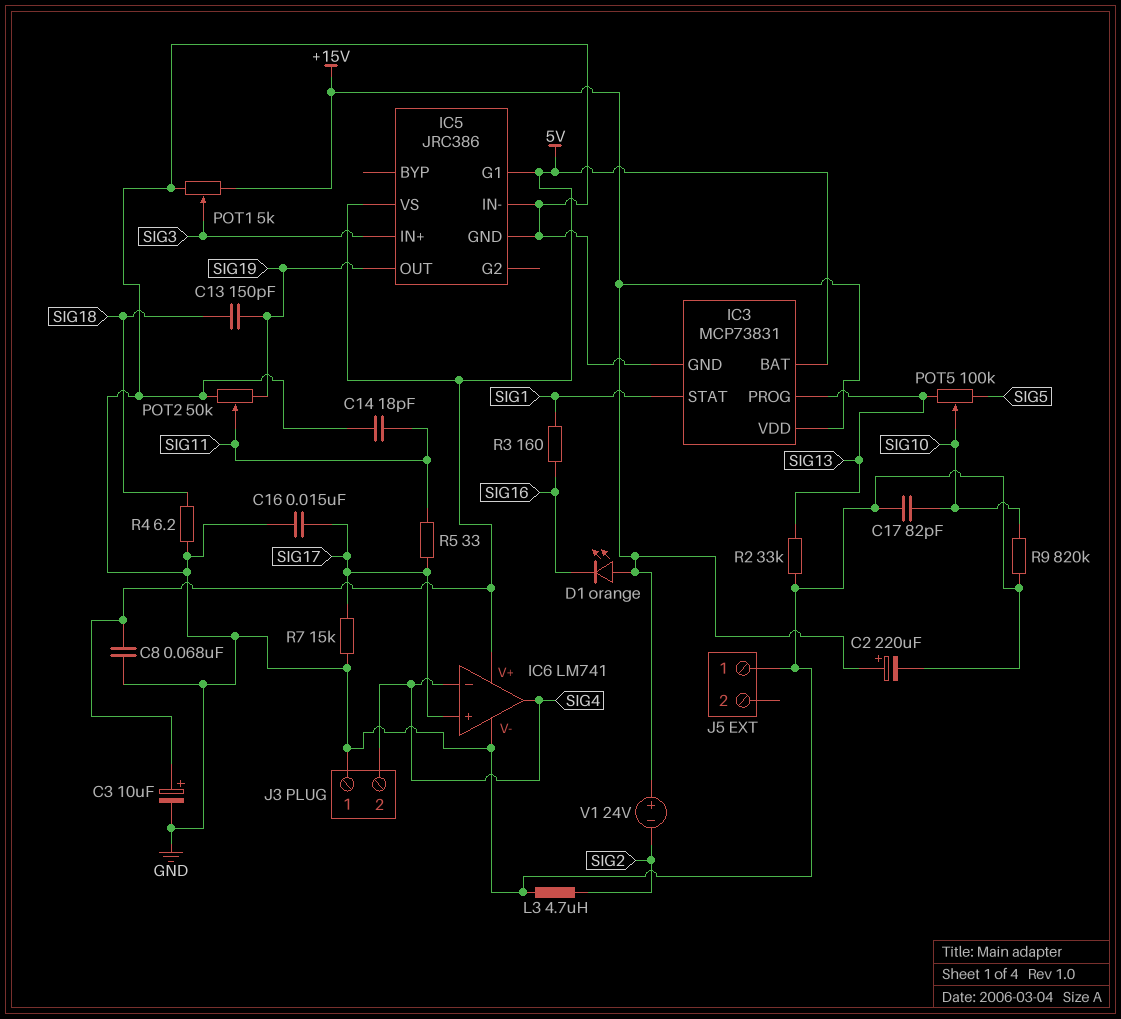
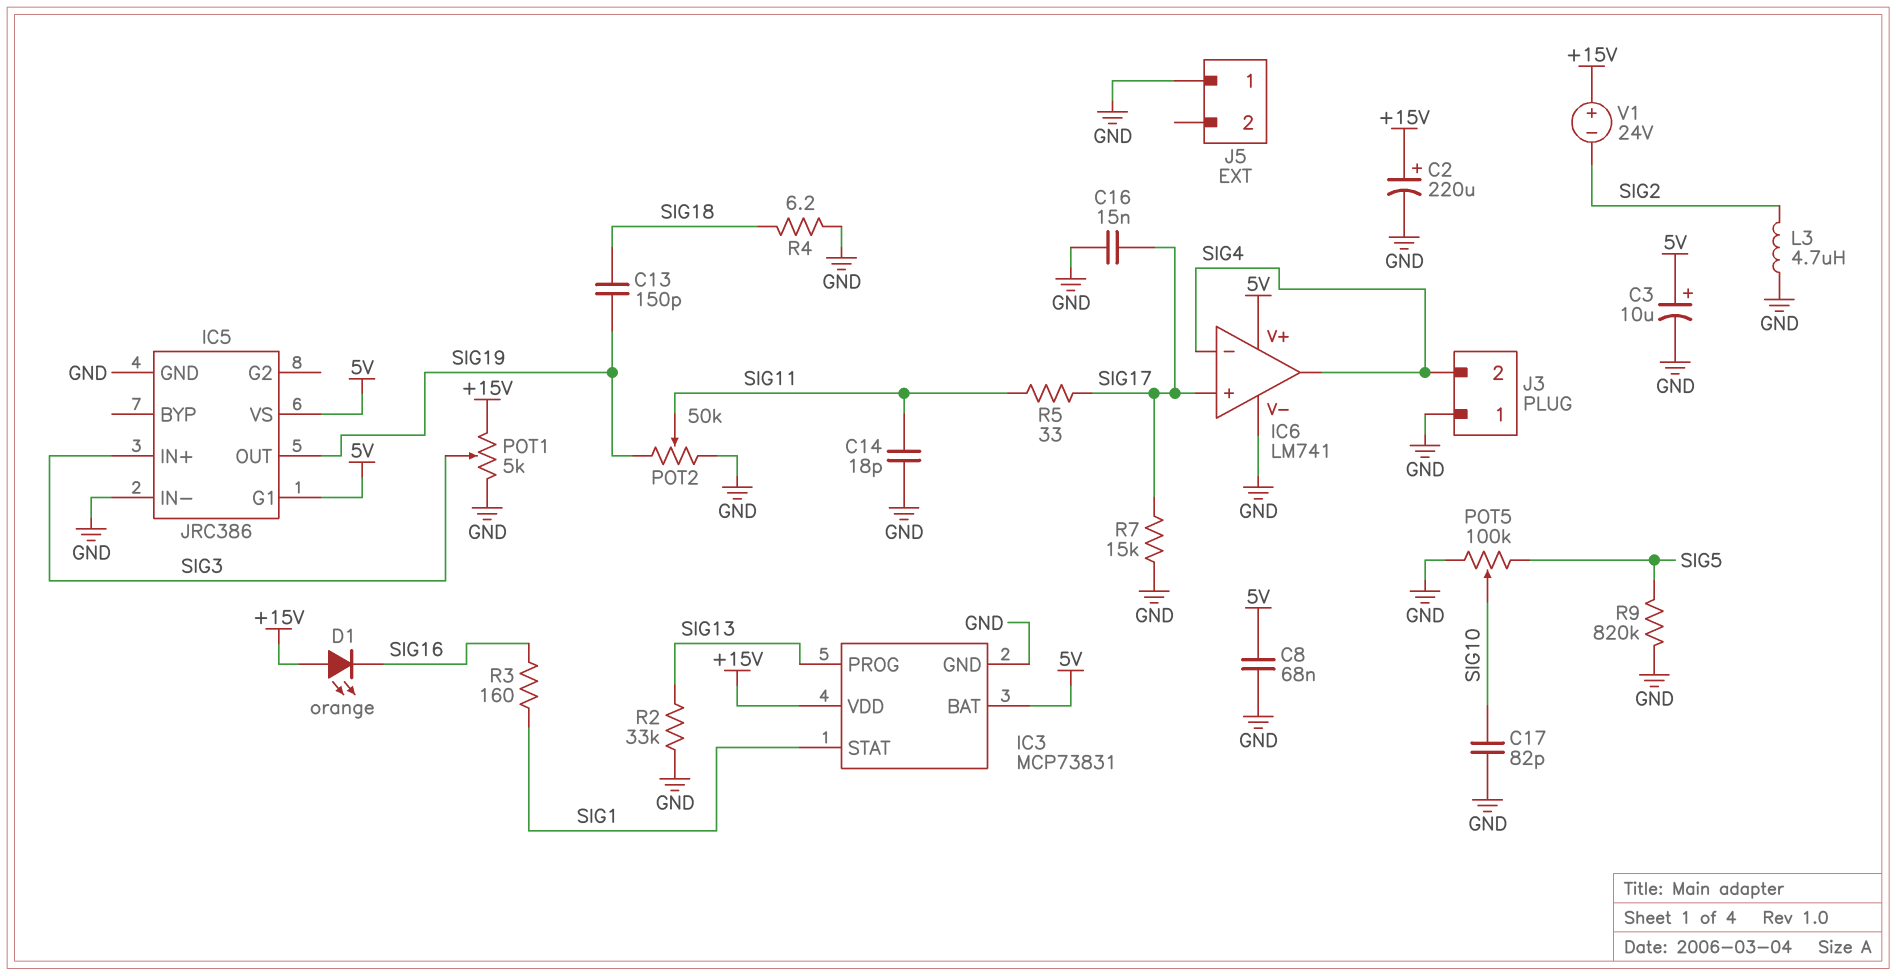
POT5: 100k (SIG5, SIG13, wiper SIG10) -> 100k (GND, SIG5, wiper SIG10)
R9: 820k (GND, SIG10) -> 820k (GND, SIG5)

